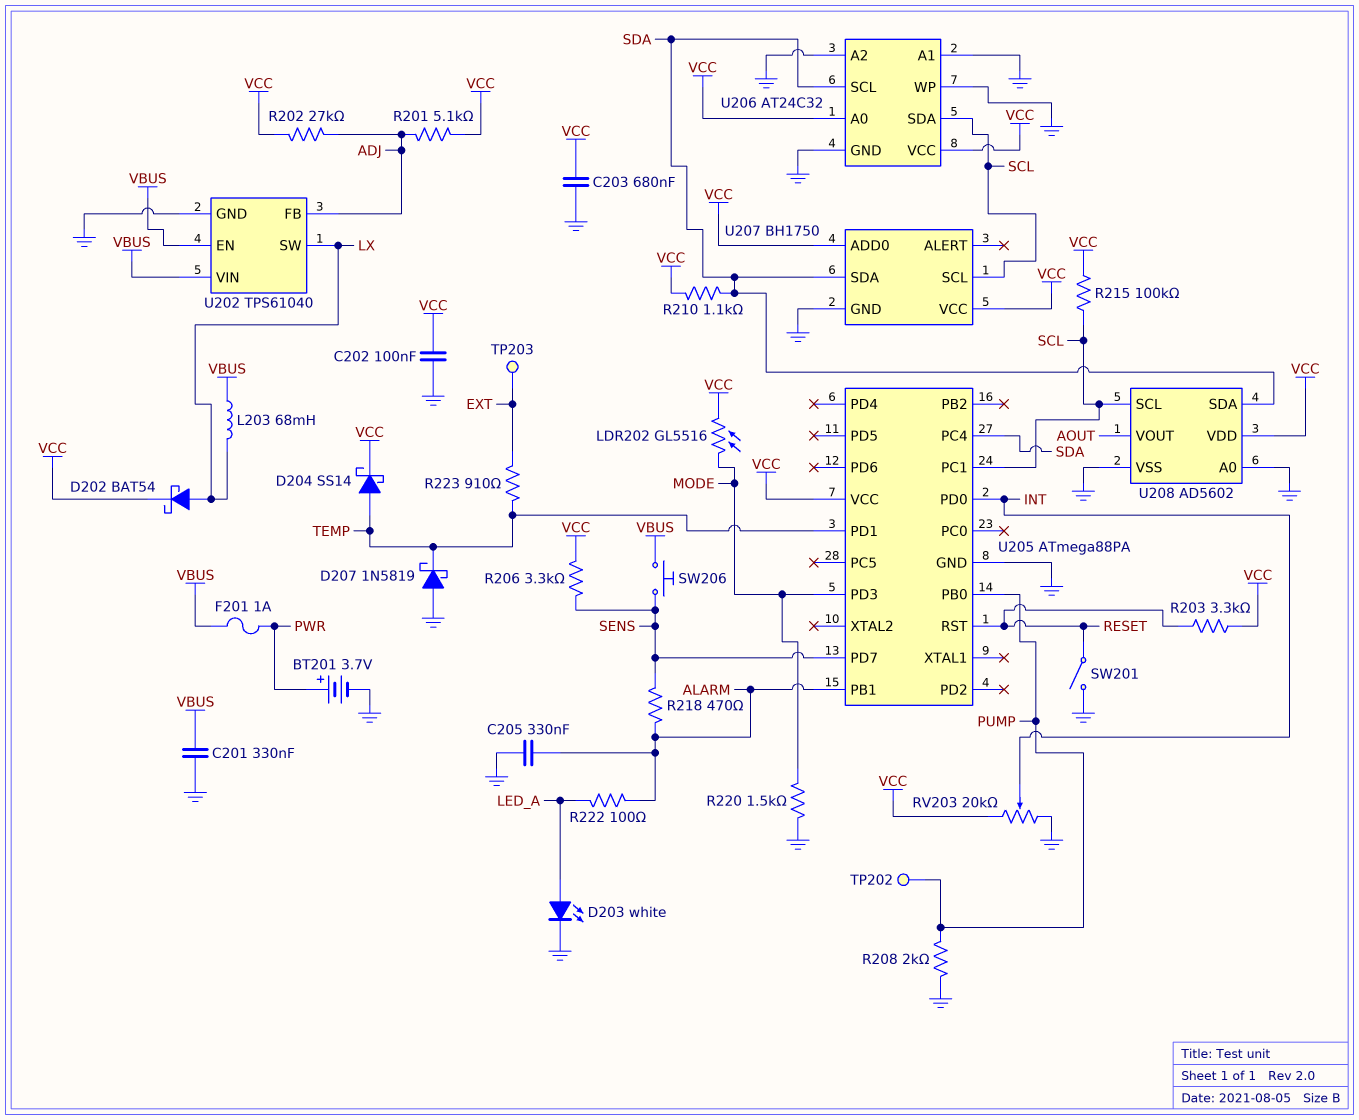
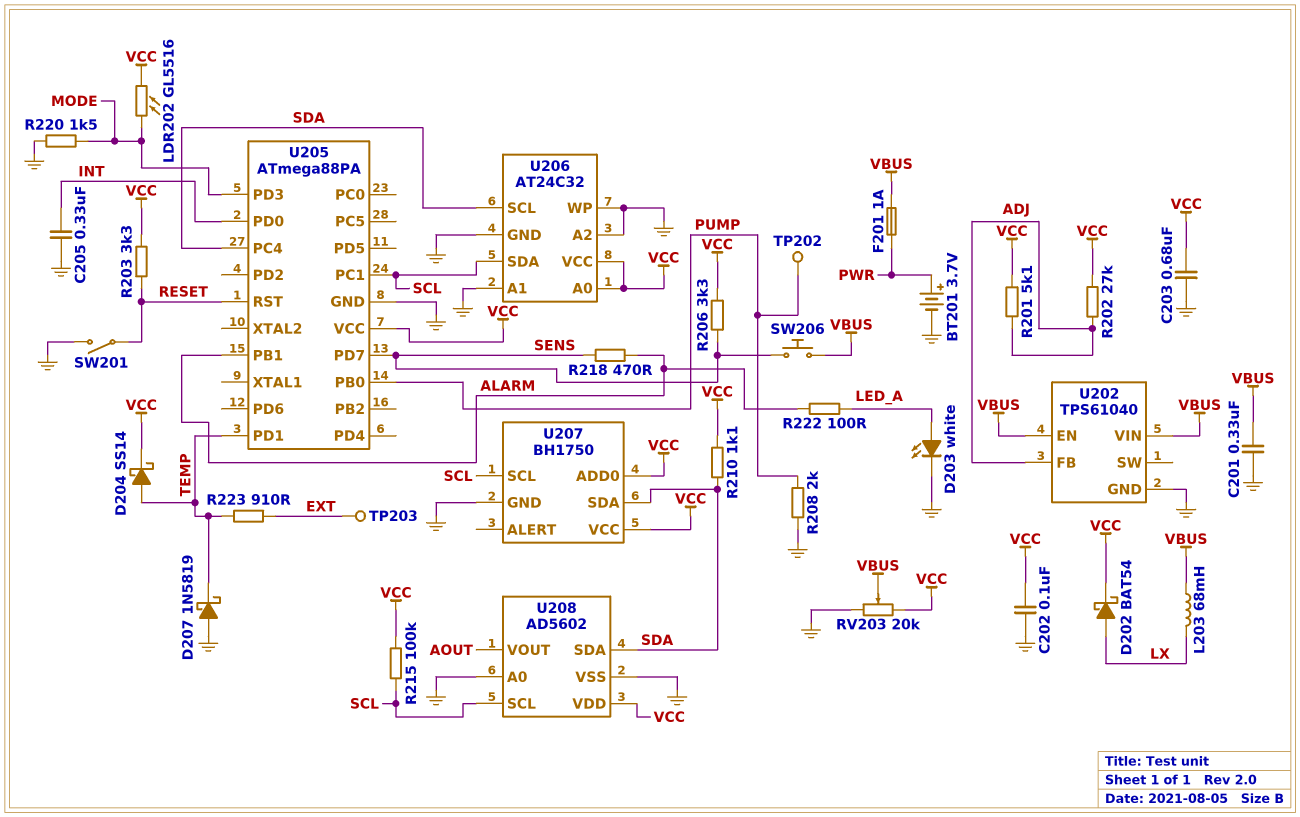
C205: 330nF (ALARM, GND) -> 330nF (GND, INT)
RV203: 20k (GND, VCC, wiper INT) -> 20k (GND, VCC, wiper VBUS)
U202 pin SW: LX -> none

